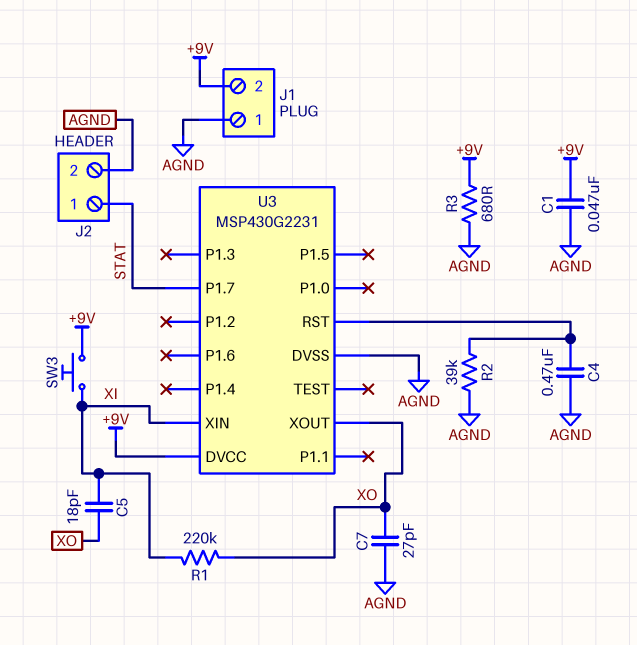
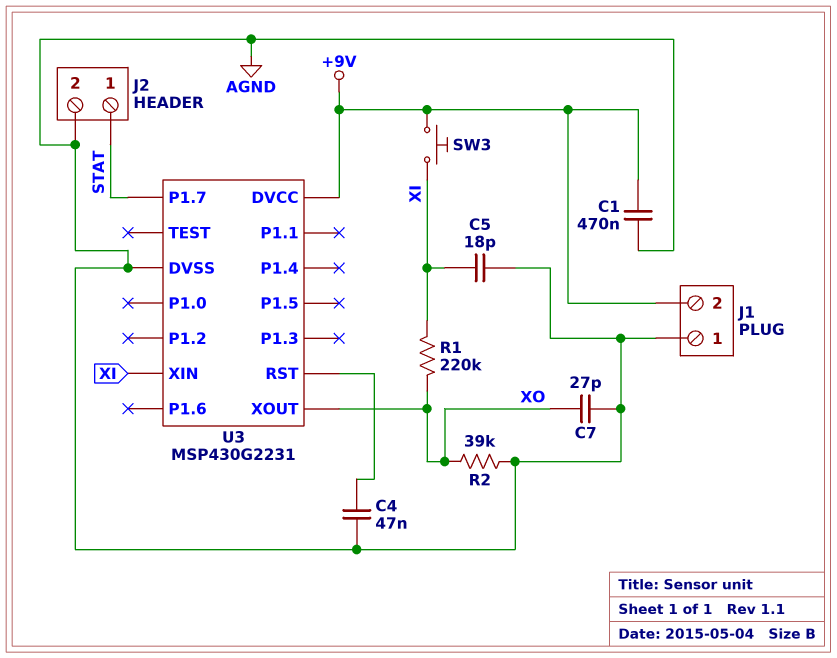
C1: 47nF (+9V, AGND) -> 470nF (+9V, AGND)
C4: 470nF (AGND, U3/RST) -> 47nF (AGND, U3/RST)
C5: 18pF (XI, XO) -> 18pF (AGND, XI)
R2: 39k (AGND, U3/RST) -> 39k (AGND, XO)
R3: 680 (+9V, AGND) -> none

